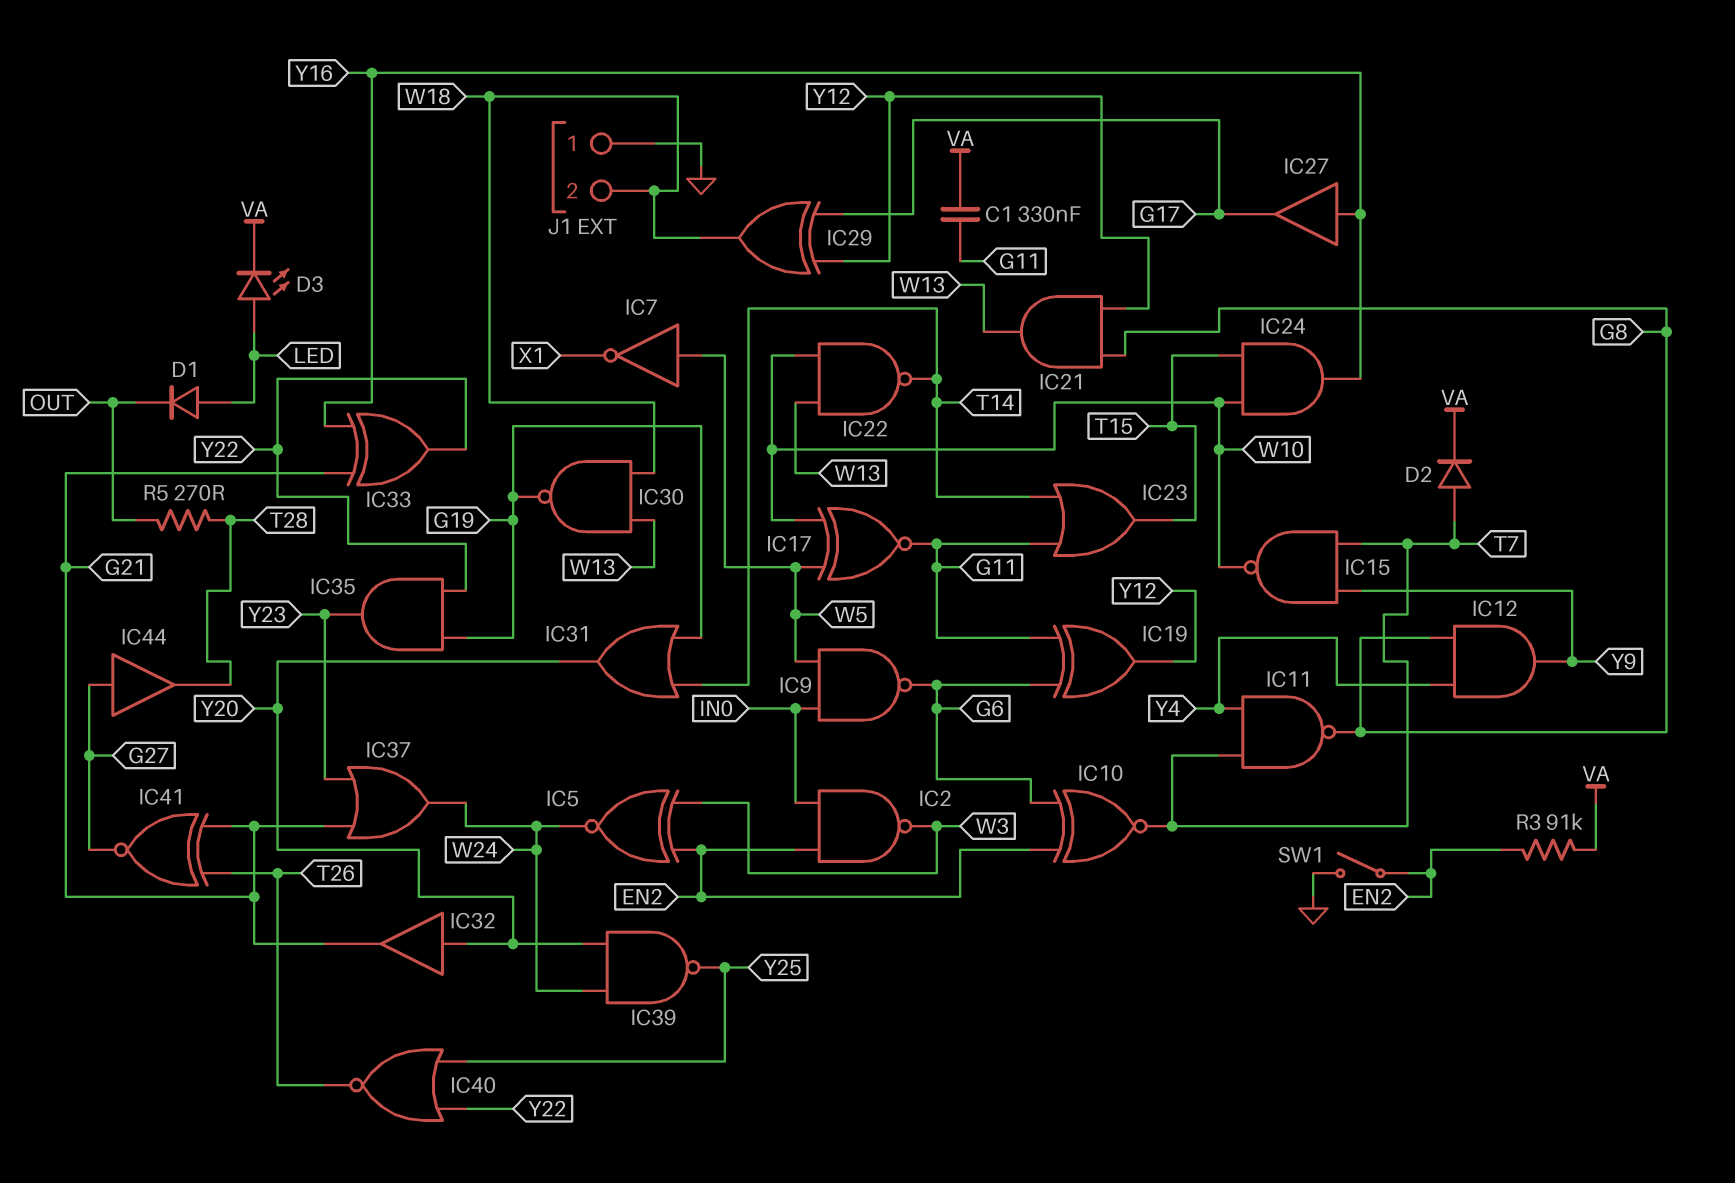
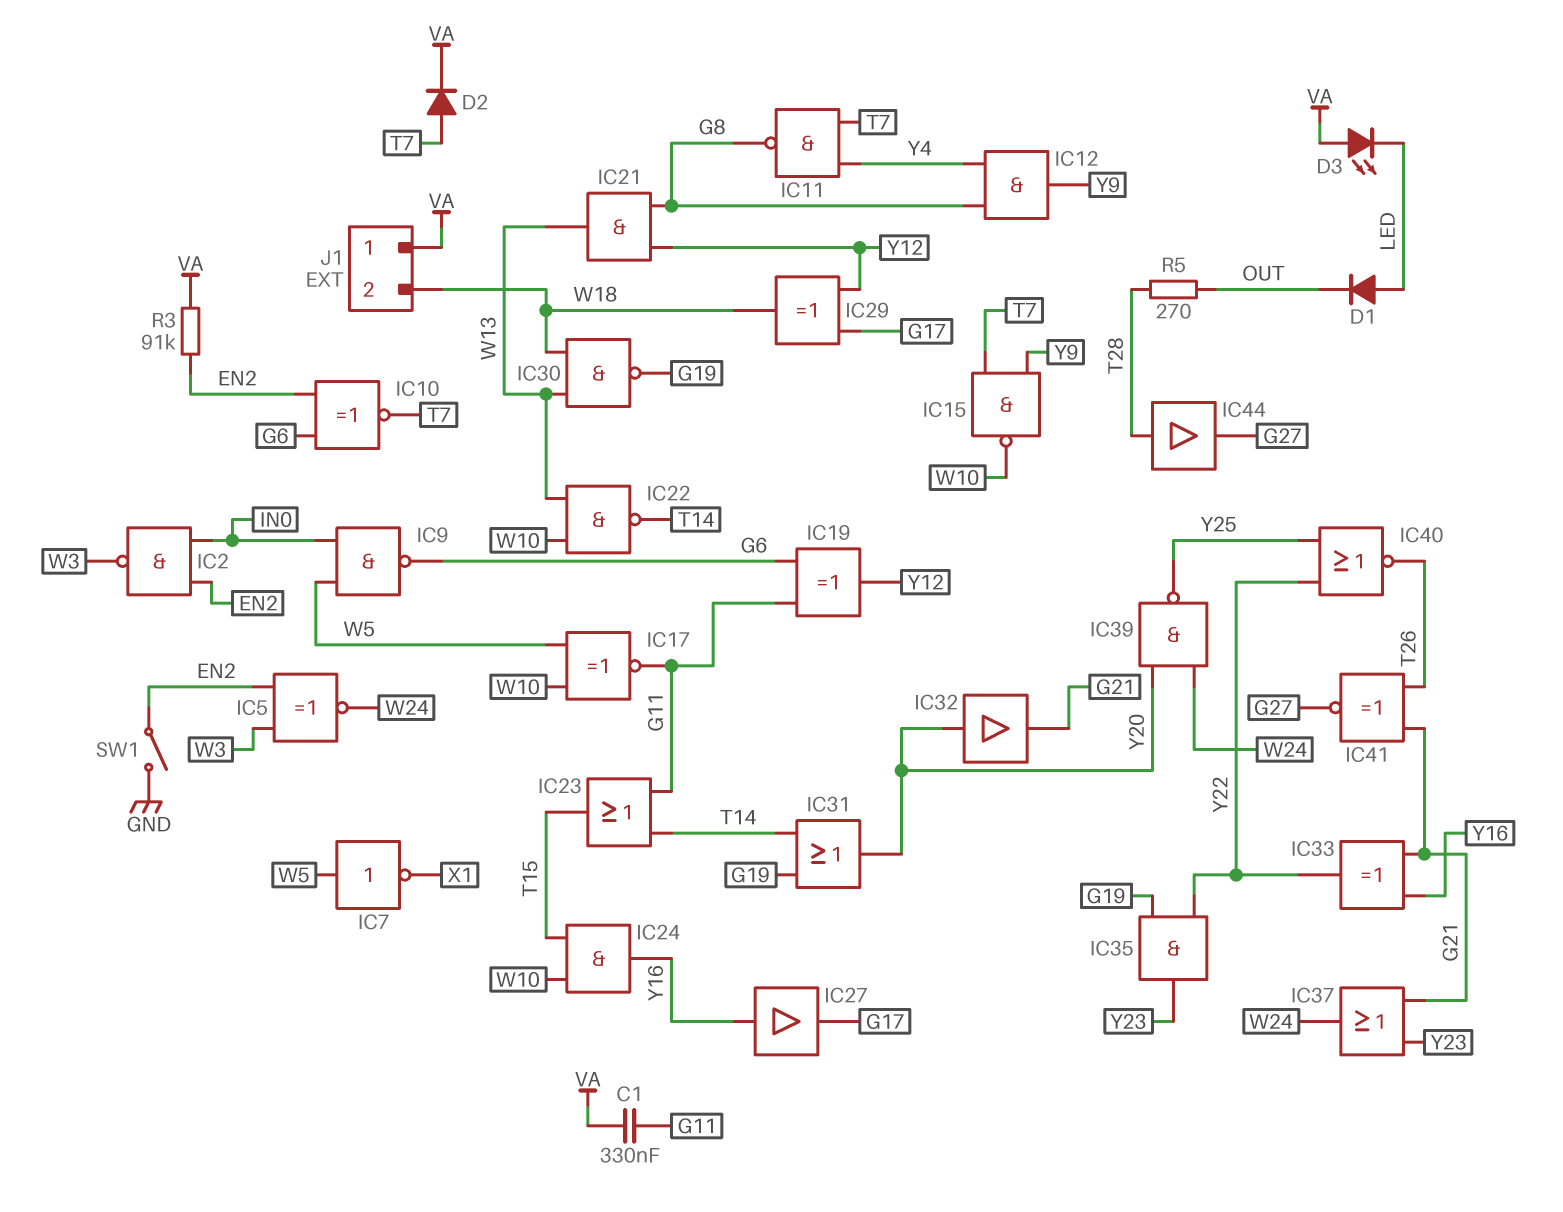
D3: LED (A LED, K VA) -> LED (A VA, K LED)
IC44: buffer (in G27, out T28) -> buffer (in T28, out G27)
J1 pin 1: GND -> VA

